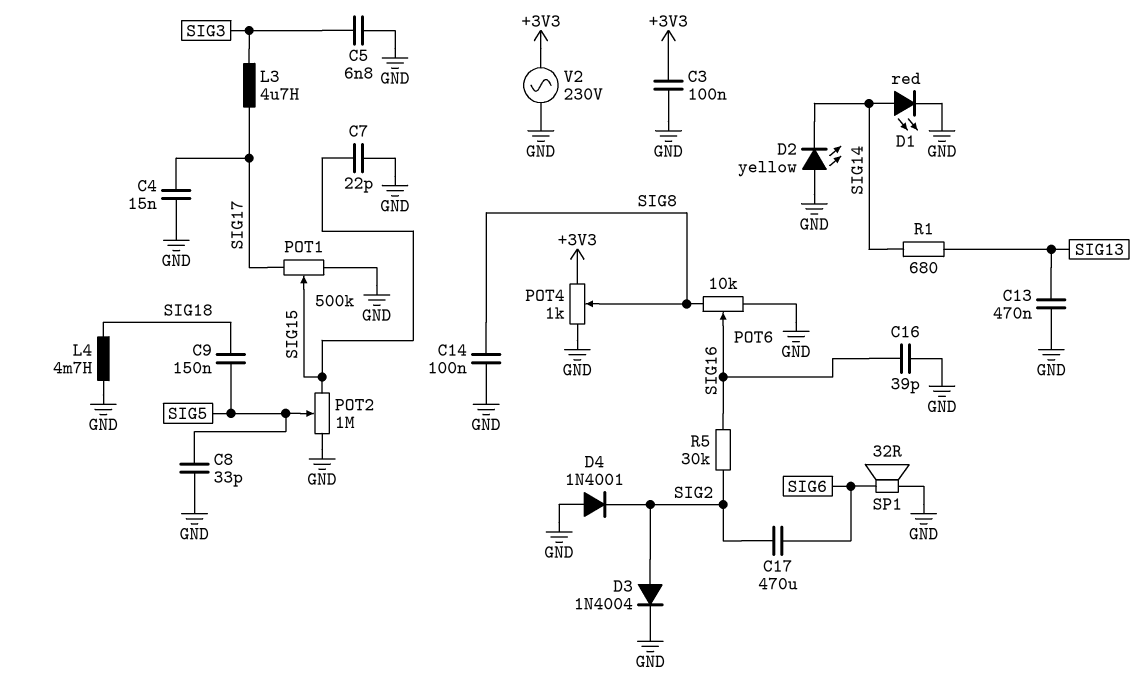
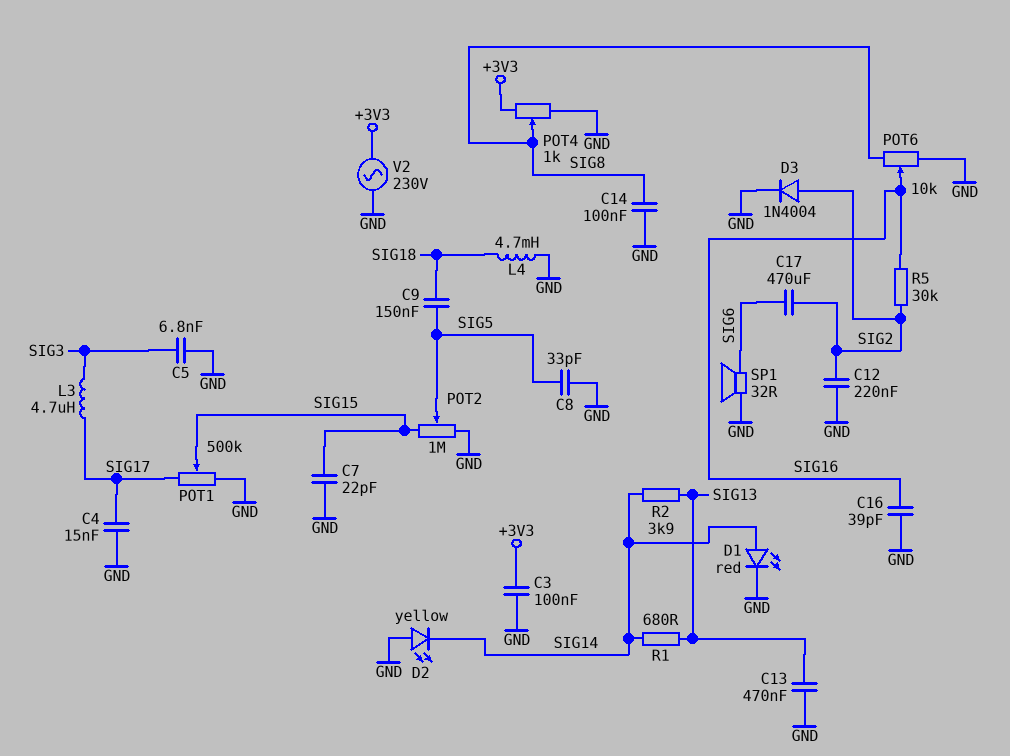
C12: none -> 220nF (GND, SIG2)
D4: diode 1N4001 (A GND, K SIG2) -> none
R2: none -> 3.9k (SIG13, SIG14)

